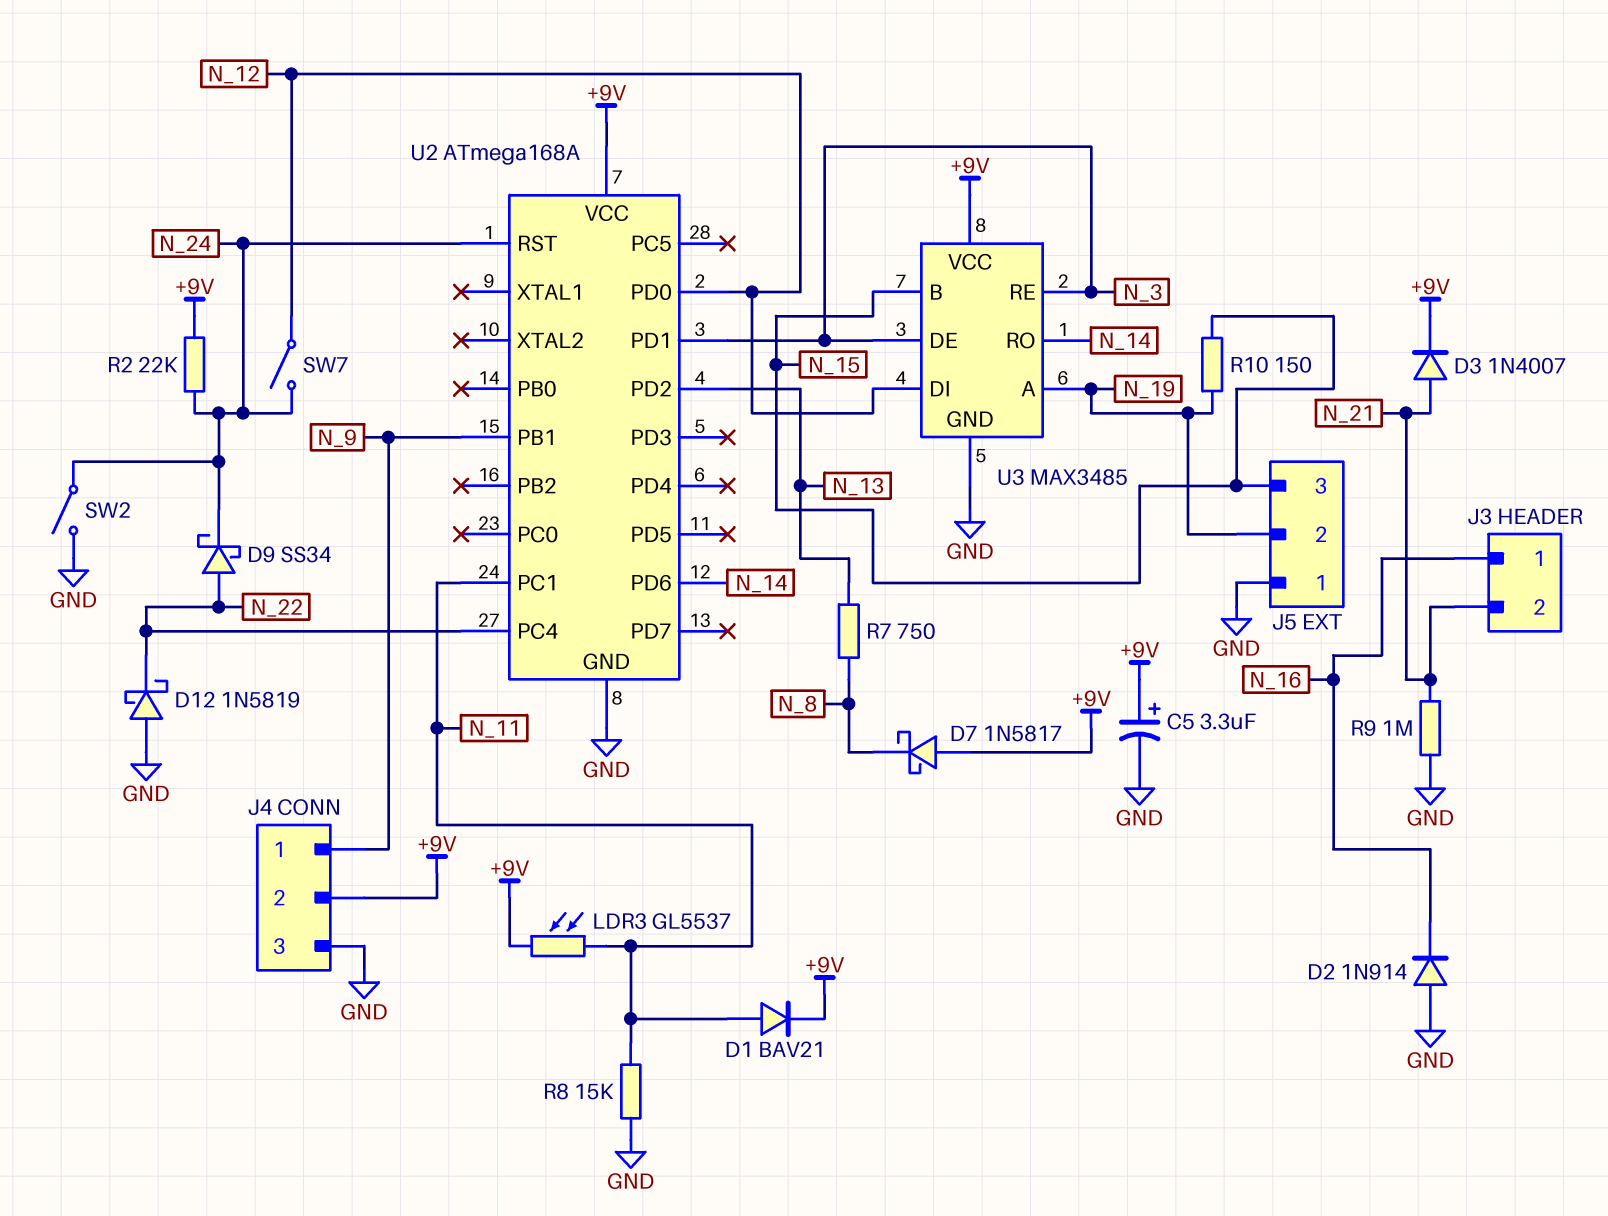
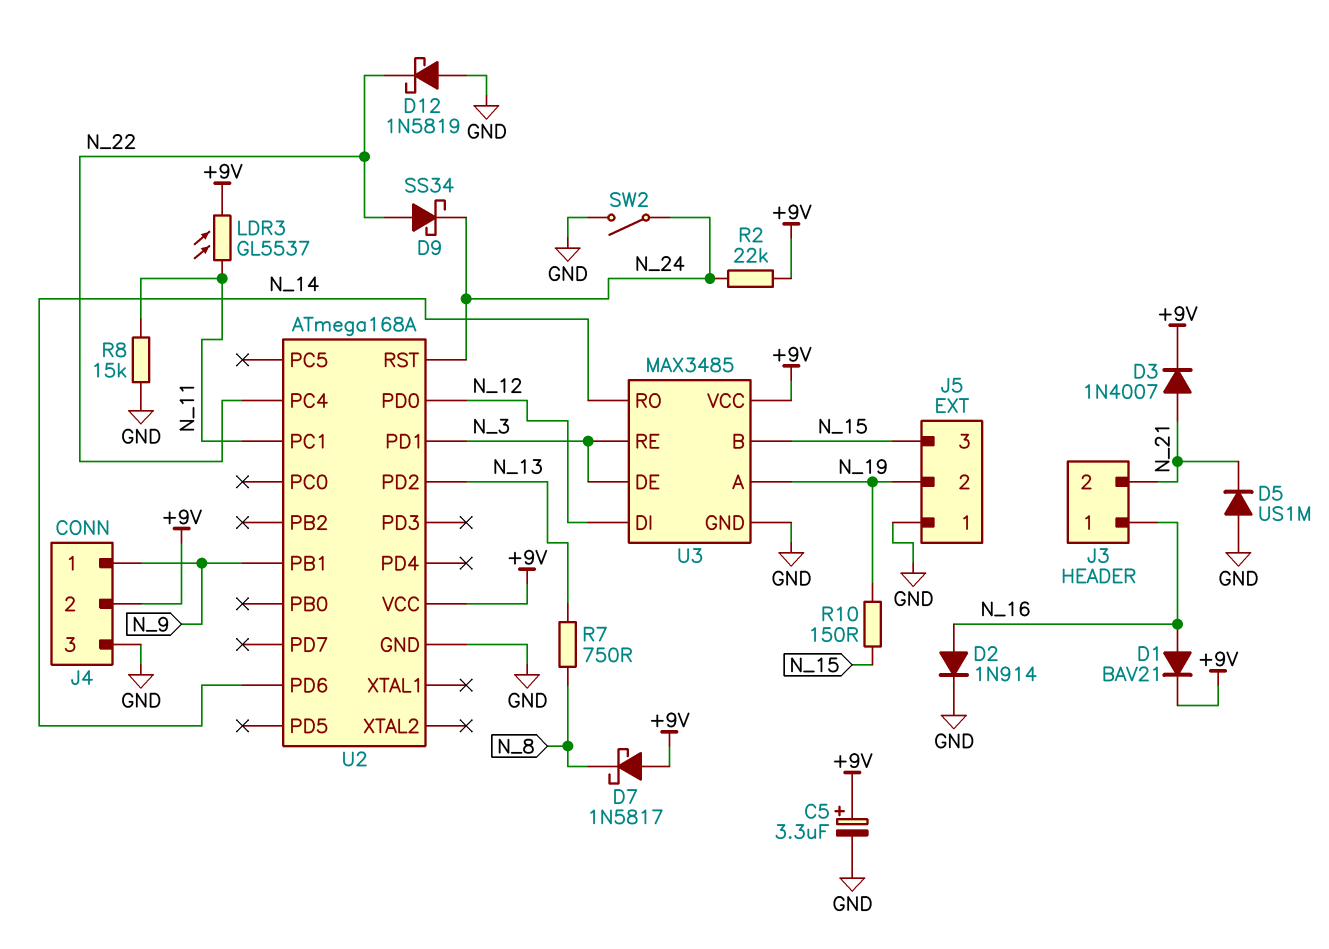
D1: diode BAV21 (A N_11, K +9V) -> diode BAV21 (A N_16, K +9V)
D2: diode 1N914 (A GND, K N_16) -> diode 1N914 (A N_16, K GND)
D5: none -> diode US1M (A GND, K N_21)
R9: 1M (GND, N_21) -> none
SW7: switch (N_12, N_24) -> none

